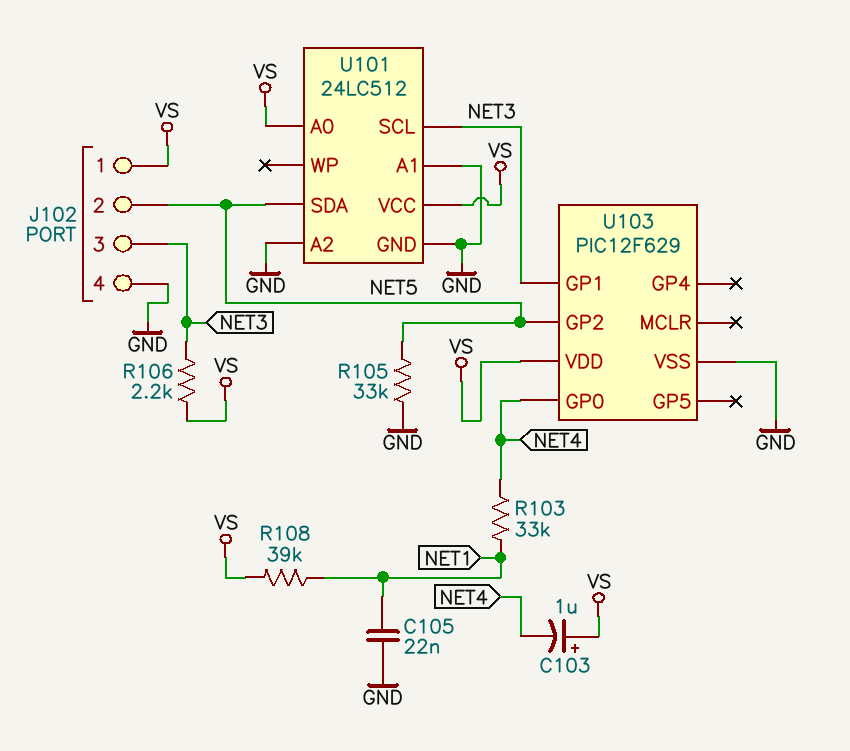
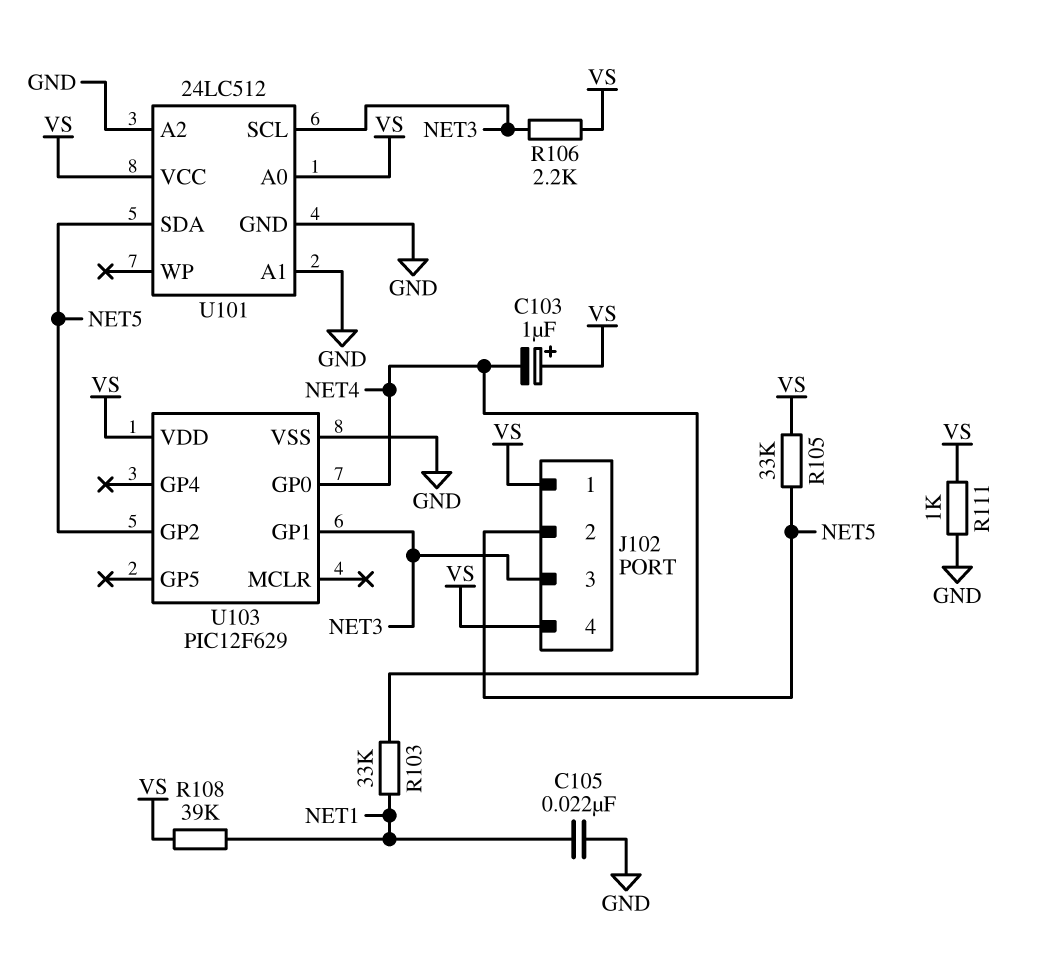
J102 pin 4: GND -> VS
R105: 33k (GND, NET5) -> 33k (NET5, VS)
R111: none -> 1k (GND, VS)

